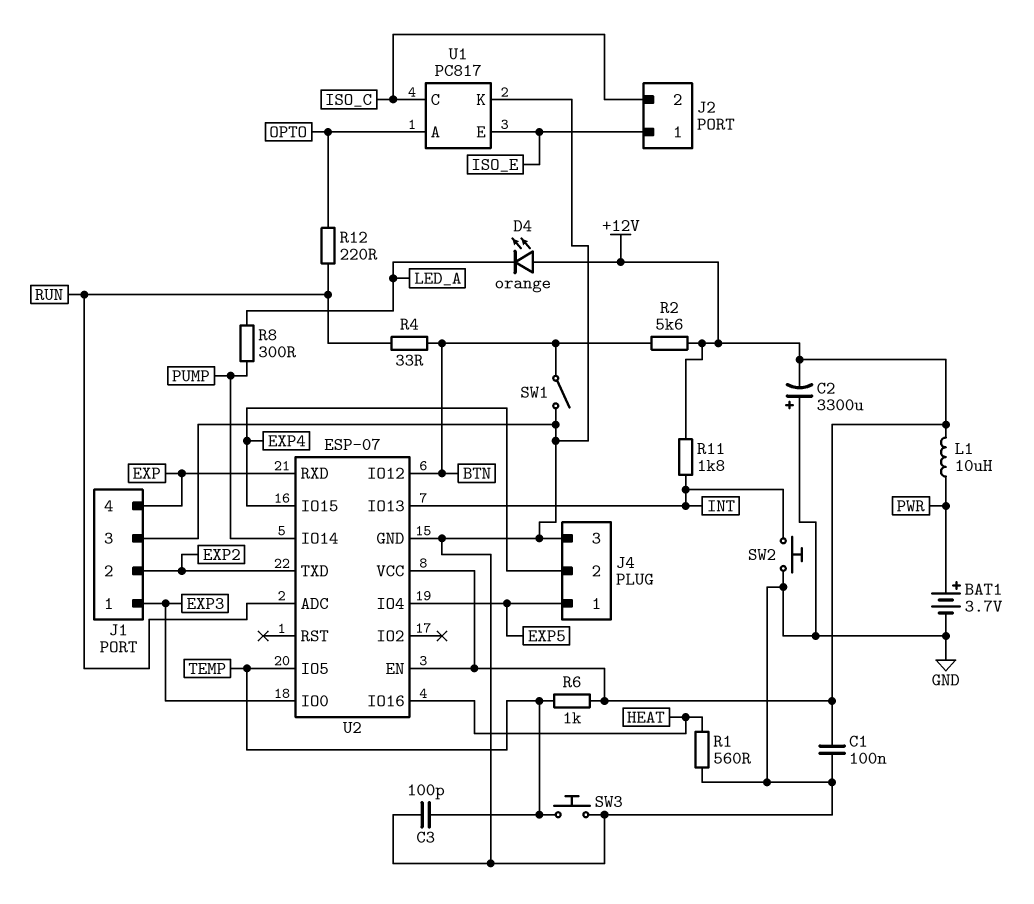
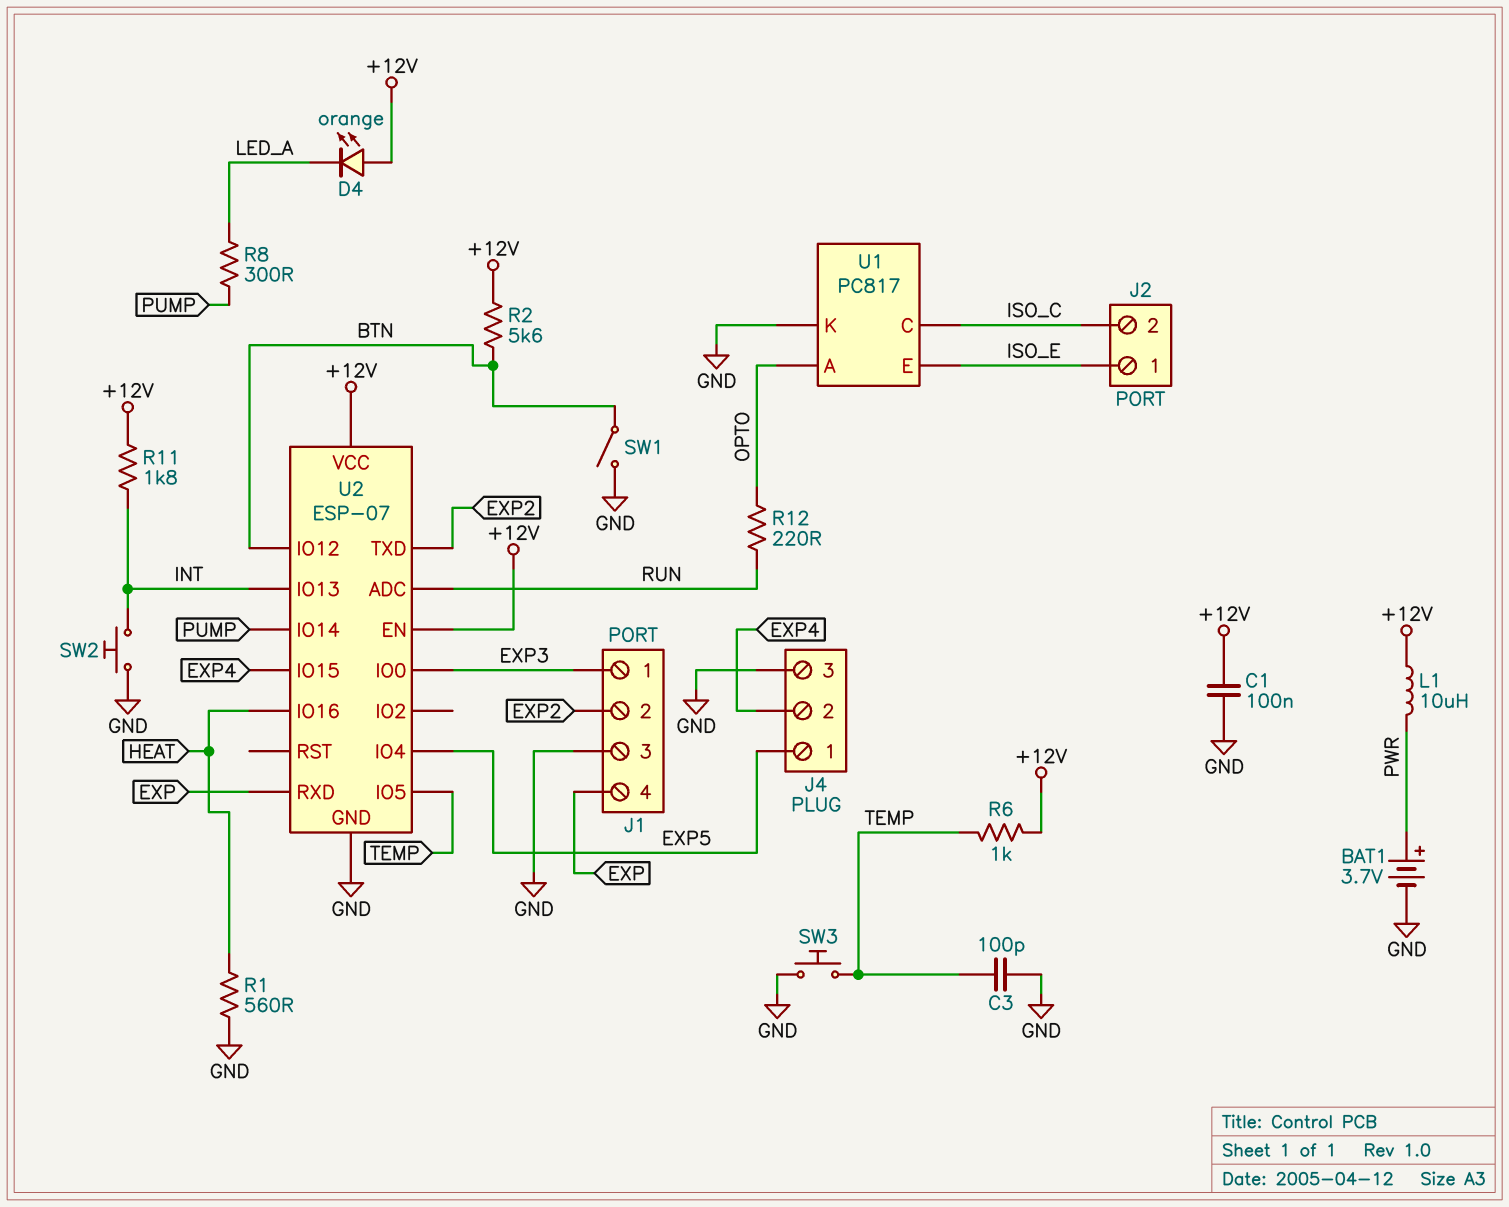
C2: 3300uF (plus GND, minus +12V) -> none
R4: 33 (BTN, RUN) -> none

